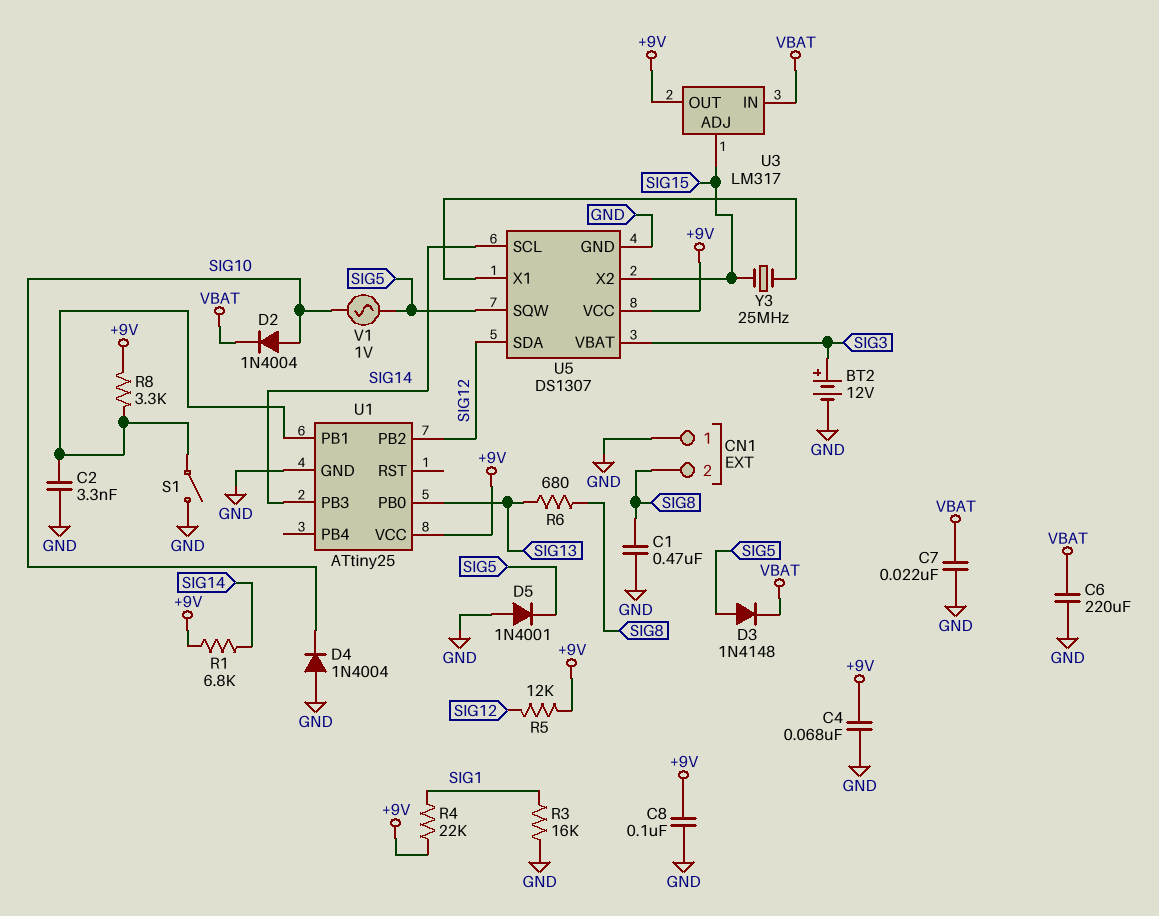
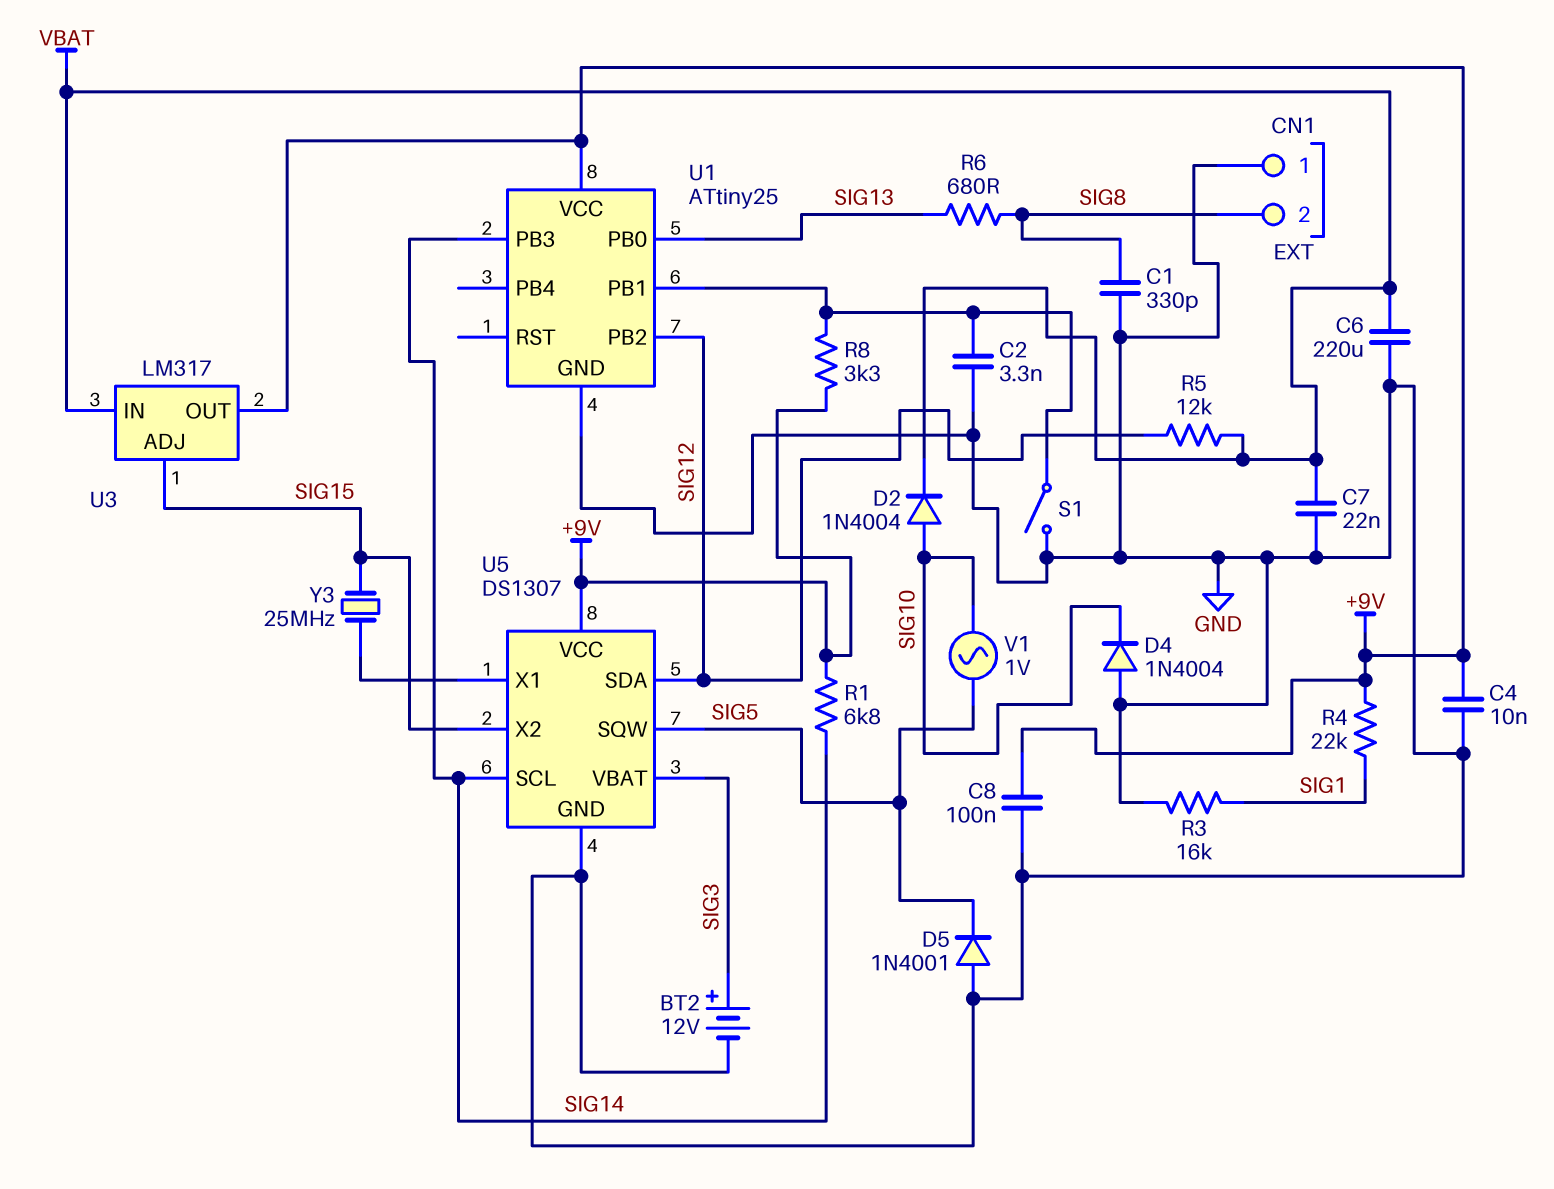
C1: 470nF (GND, SIG8) -> 330pF (GND, SIG8)
C4: 68nF (+9V, GND) -> 10nF (+9V, GND)
D3: diode 1N4148 (A SIG5, K VBAT) -> none
R5: 12k (+9V, SIG12) -> 12k (SIG12, VBAT)

